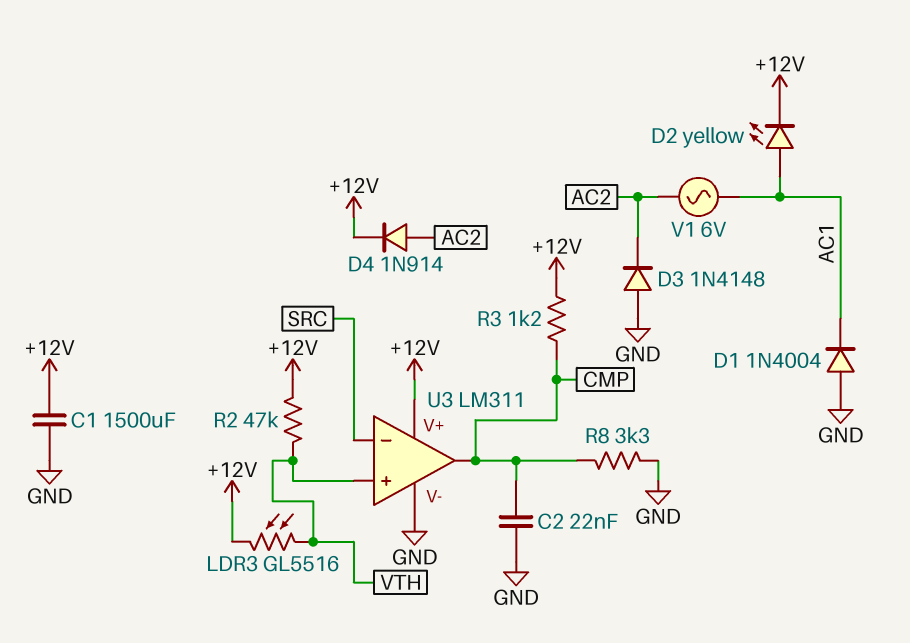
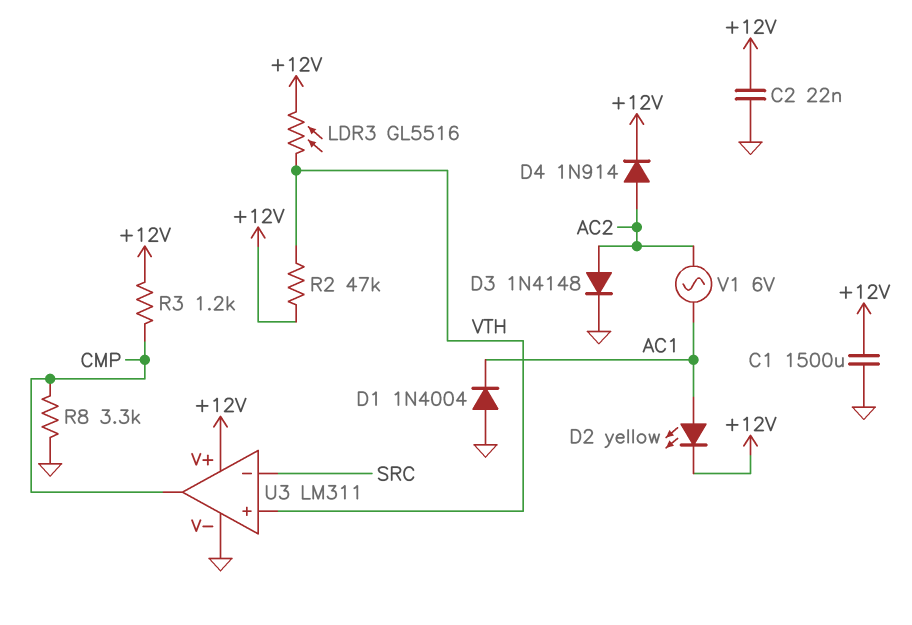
C2: 22nF (CMP, GND) -> 22nF (+12V, GND)
D3: diode 1N4148 (A GND, K AC2) -> diode 1N4148 (A AC2, K GND)

